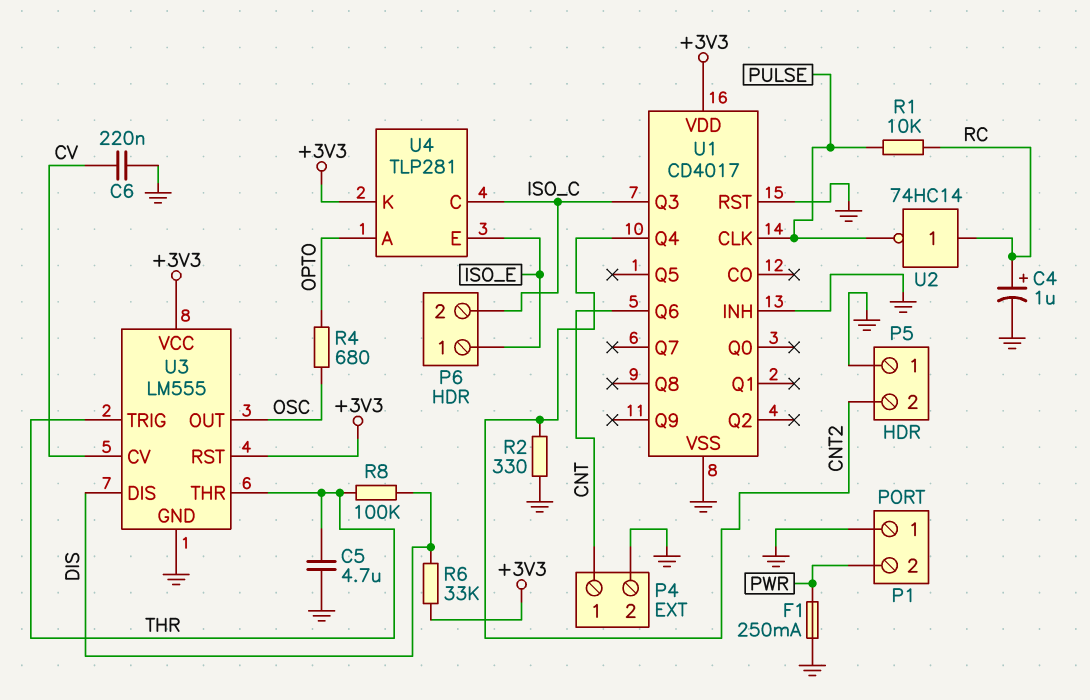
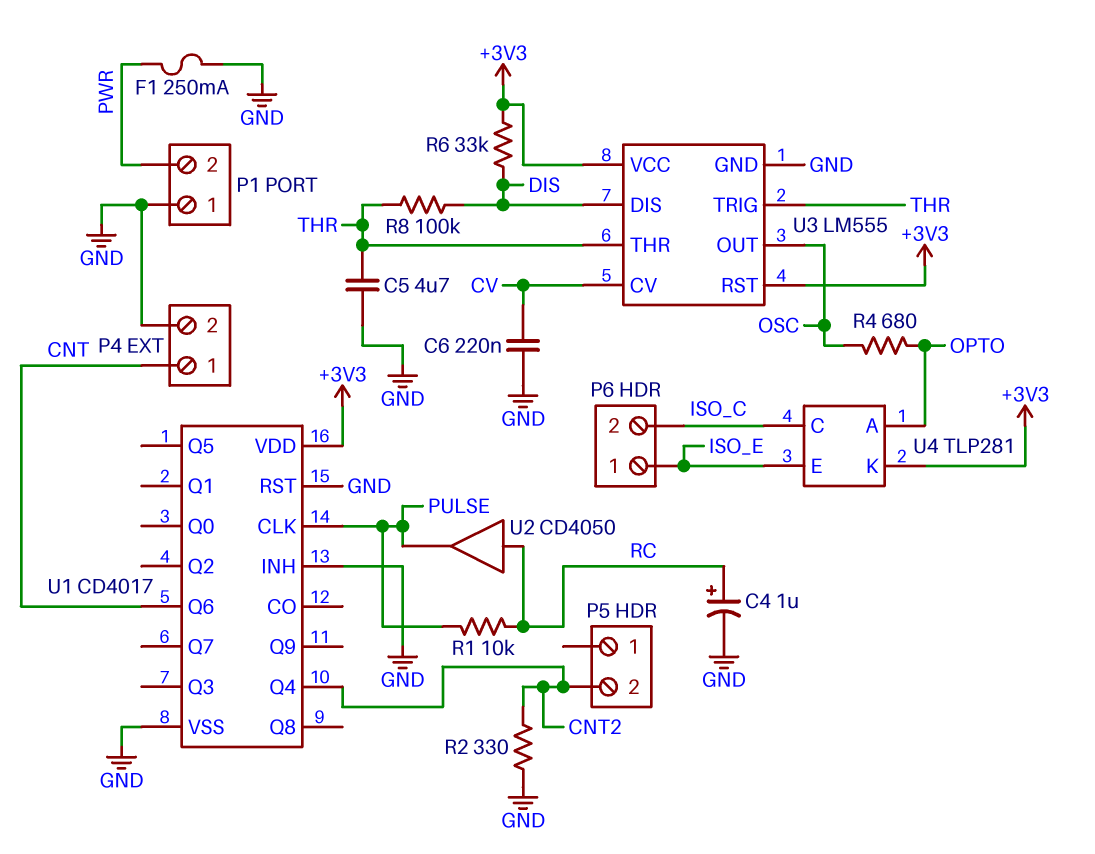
P5 pin 1: GND -> none
U1 pin Q3: ISO_C -> none
U2: NOT 74HC14 (in RC, out PULSE) -> buffer CD4050 (in RC, out PULSE)

